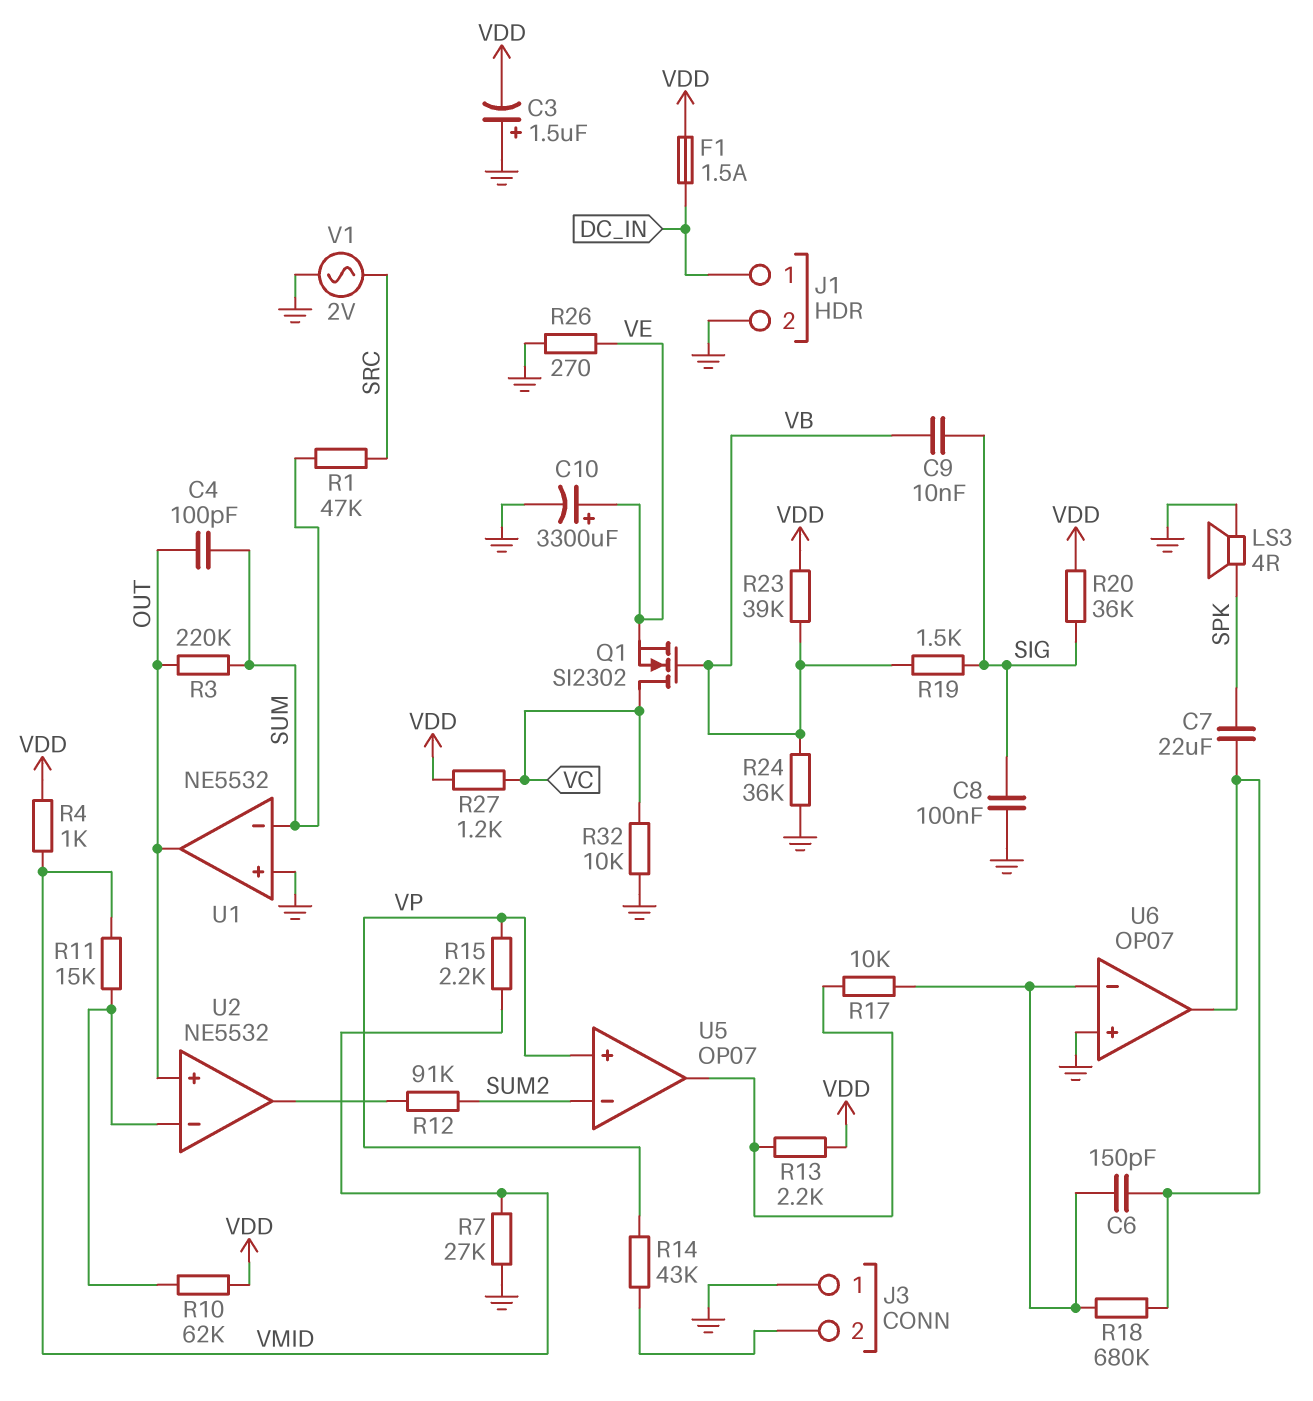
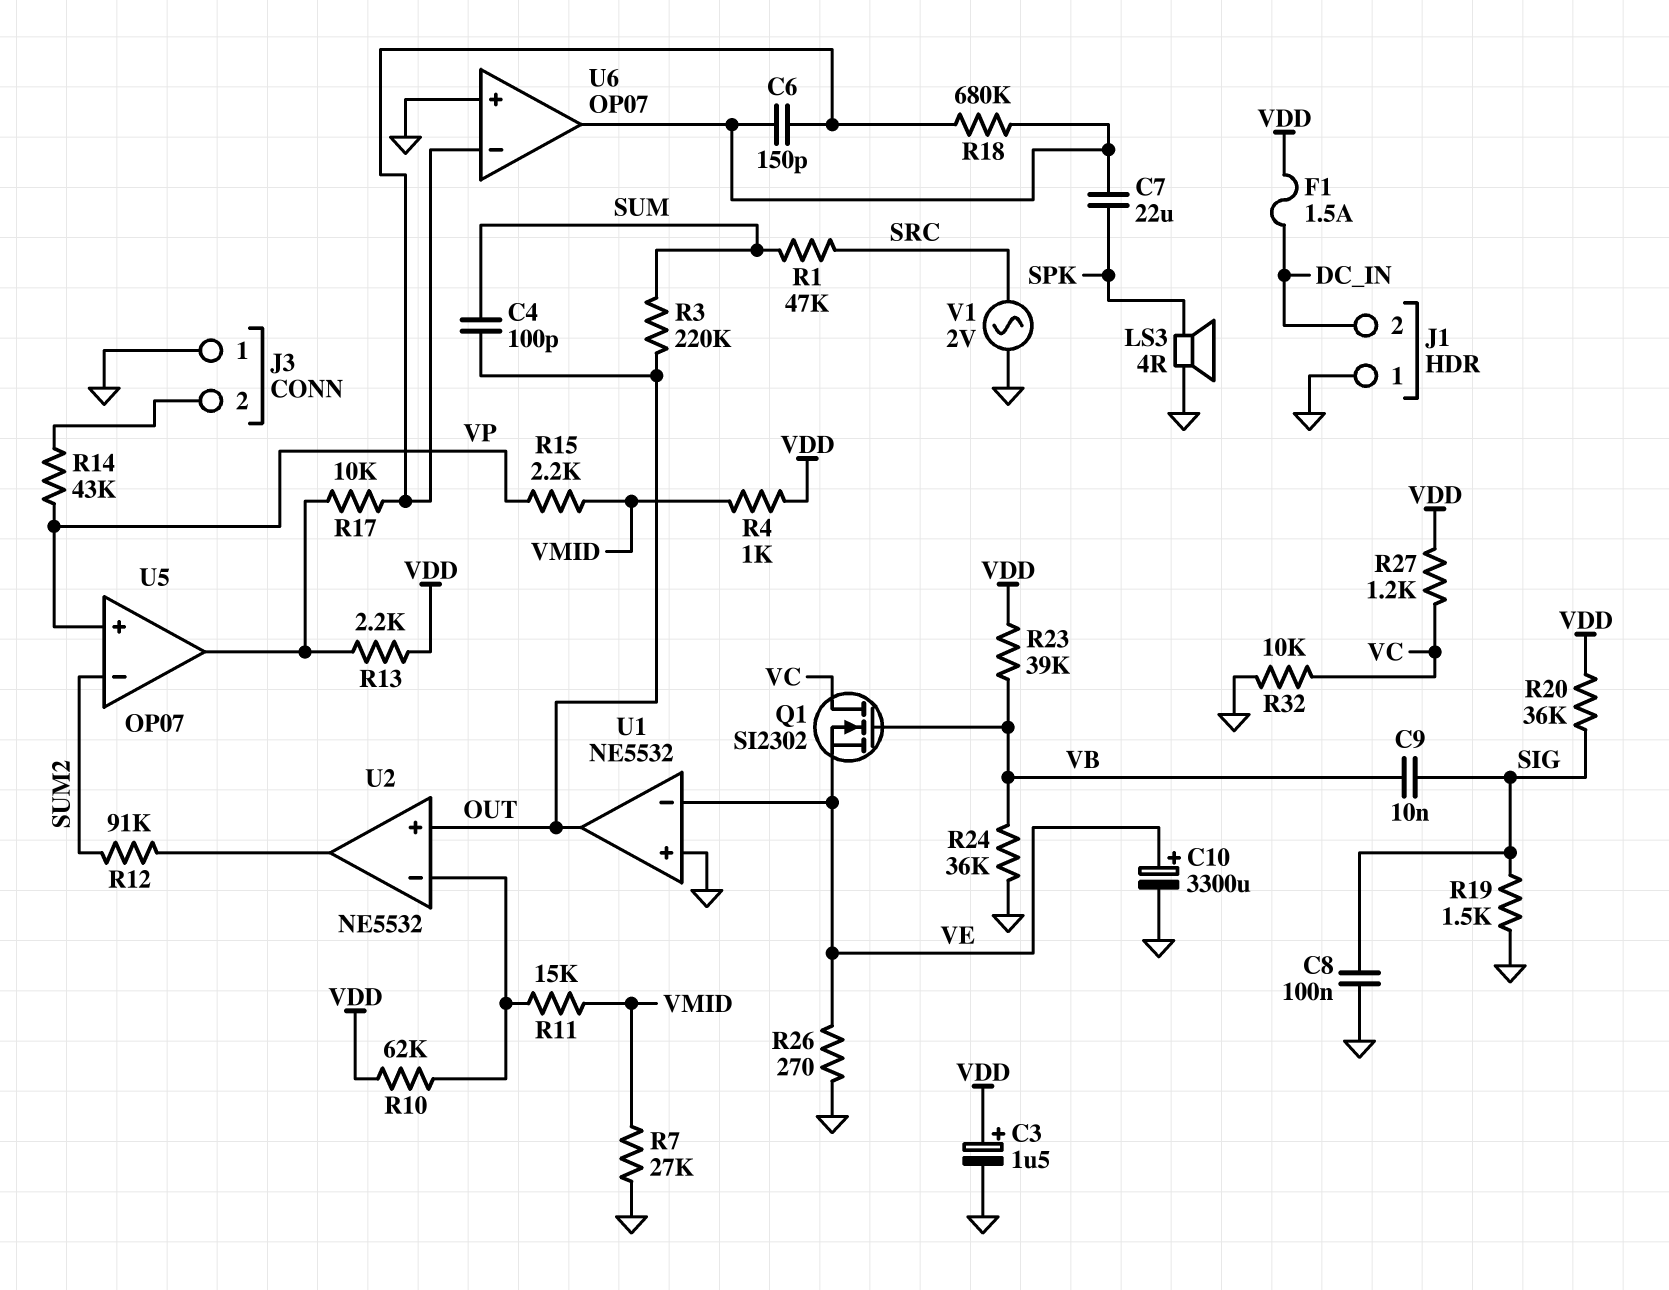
C3: 1.5uF (plus GND, minus VDD) -> 1.5uF (plus VDD, minus GND)
J1 pin 1: DC_IN -> GND
J1 pin 2: GND -> DC_IN
R19: 1.5k (SIG, VB) -> 1.5k (GND, SIG)
U1 pin in-: SUM -> VE

